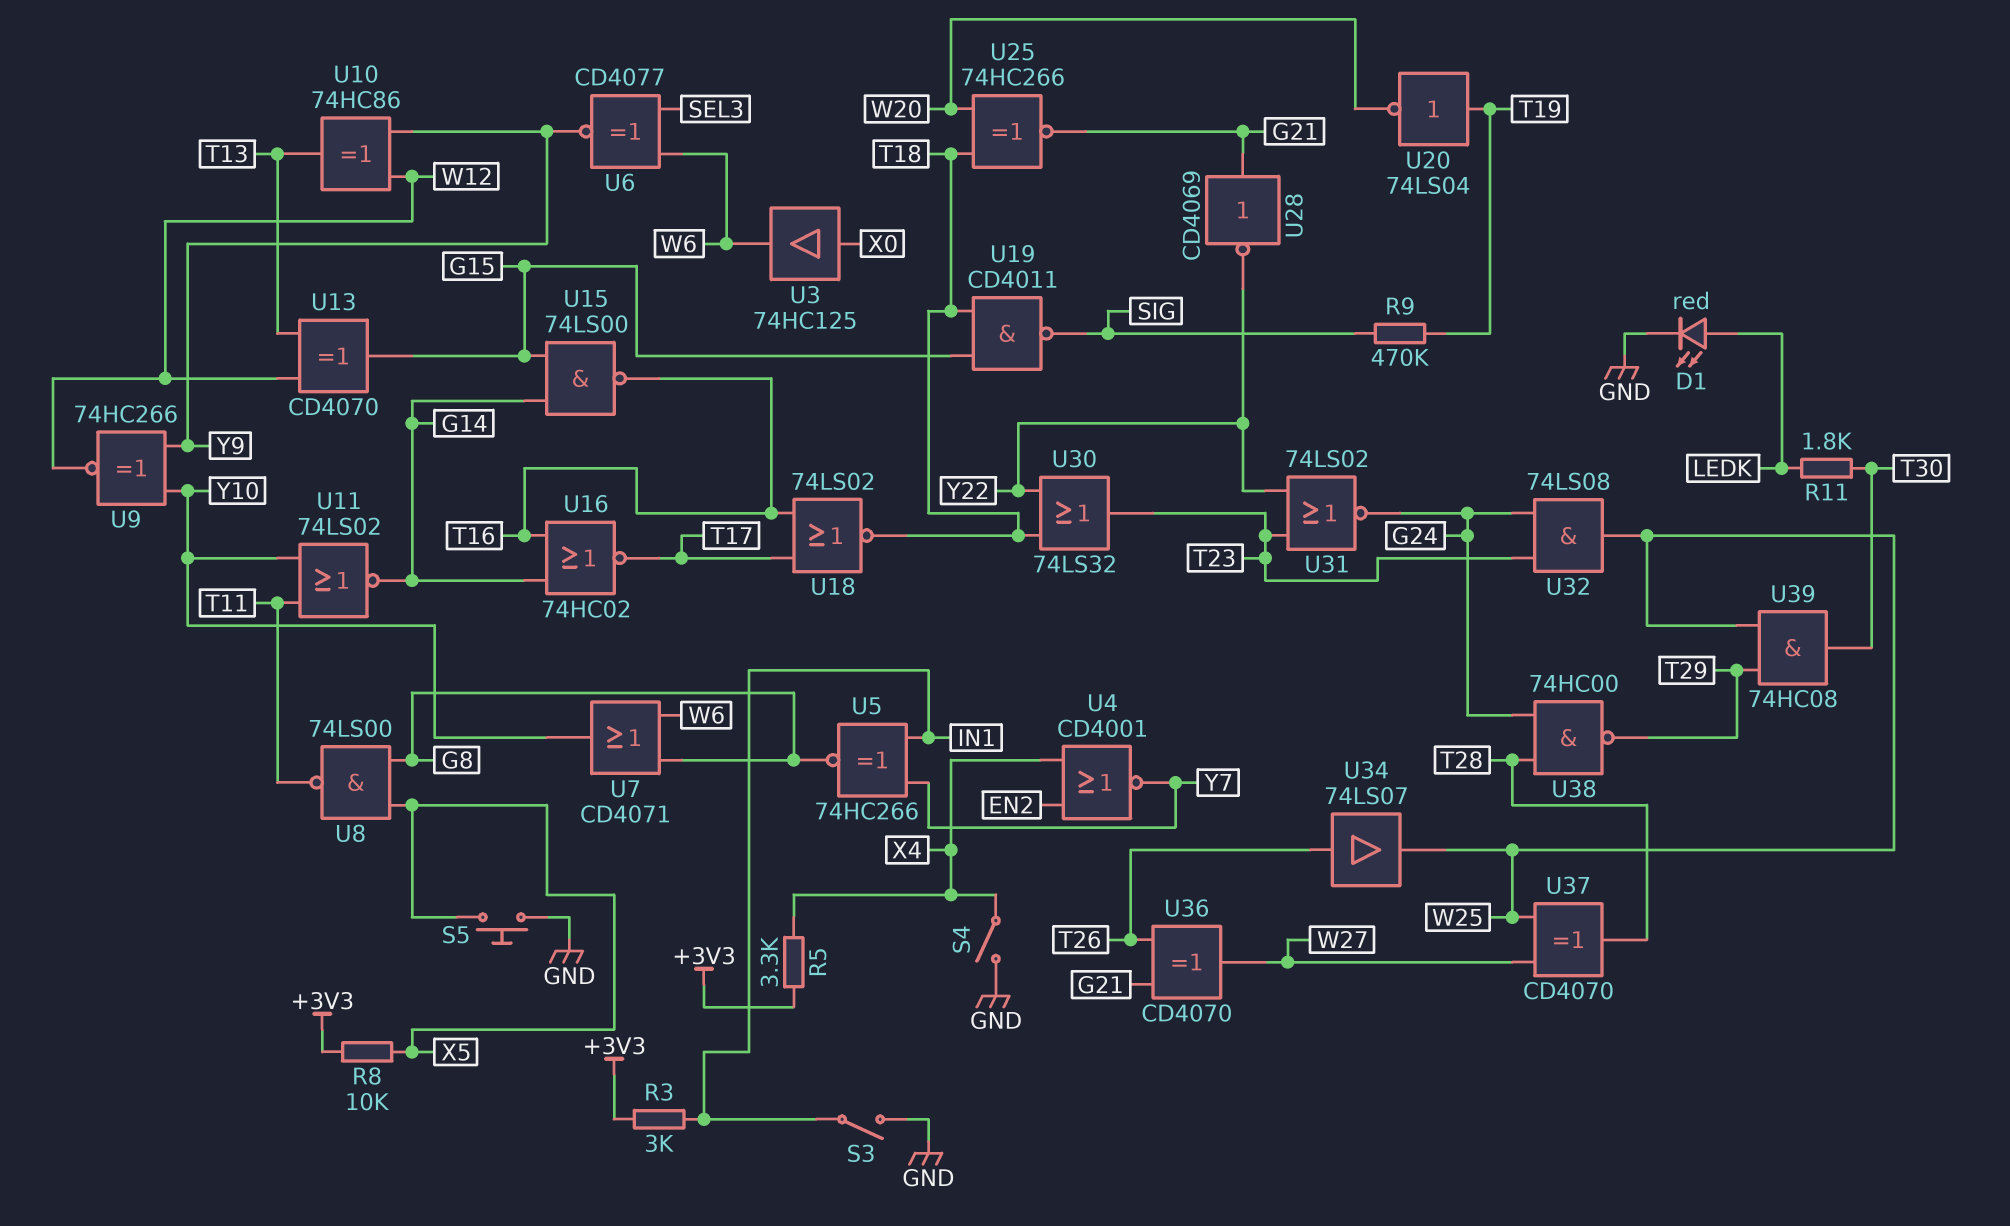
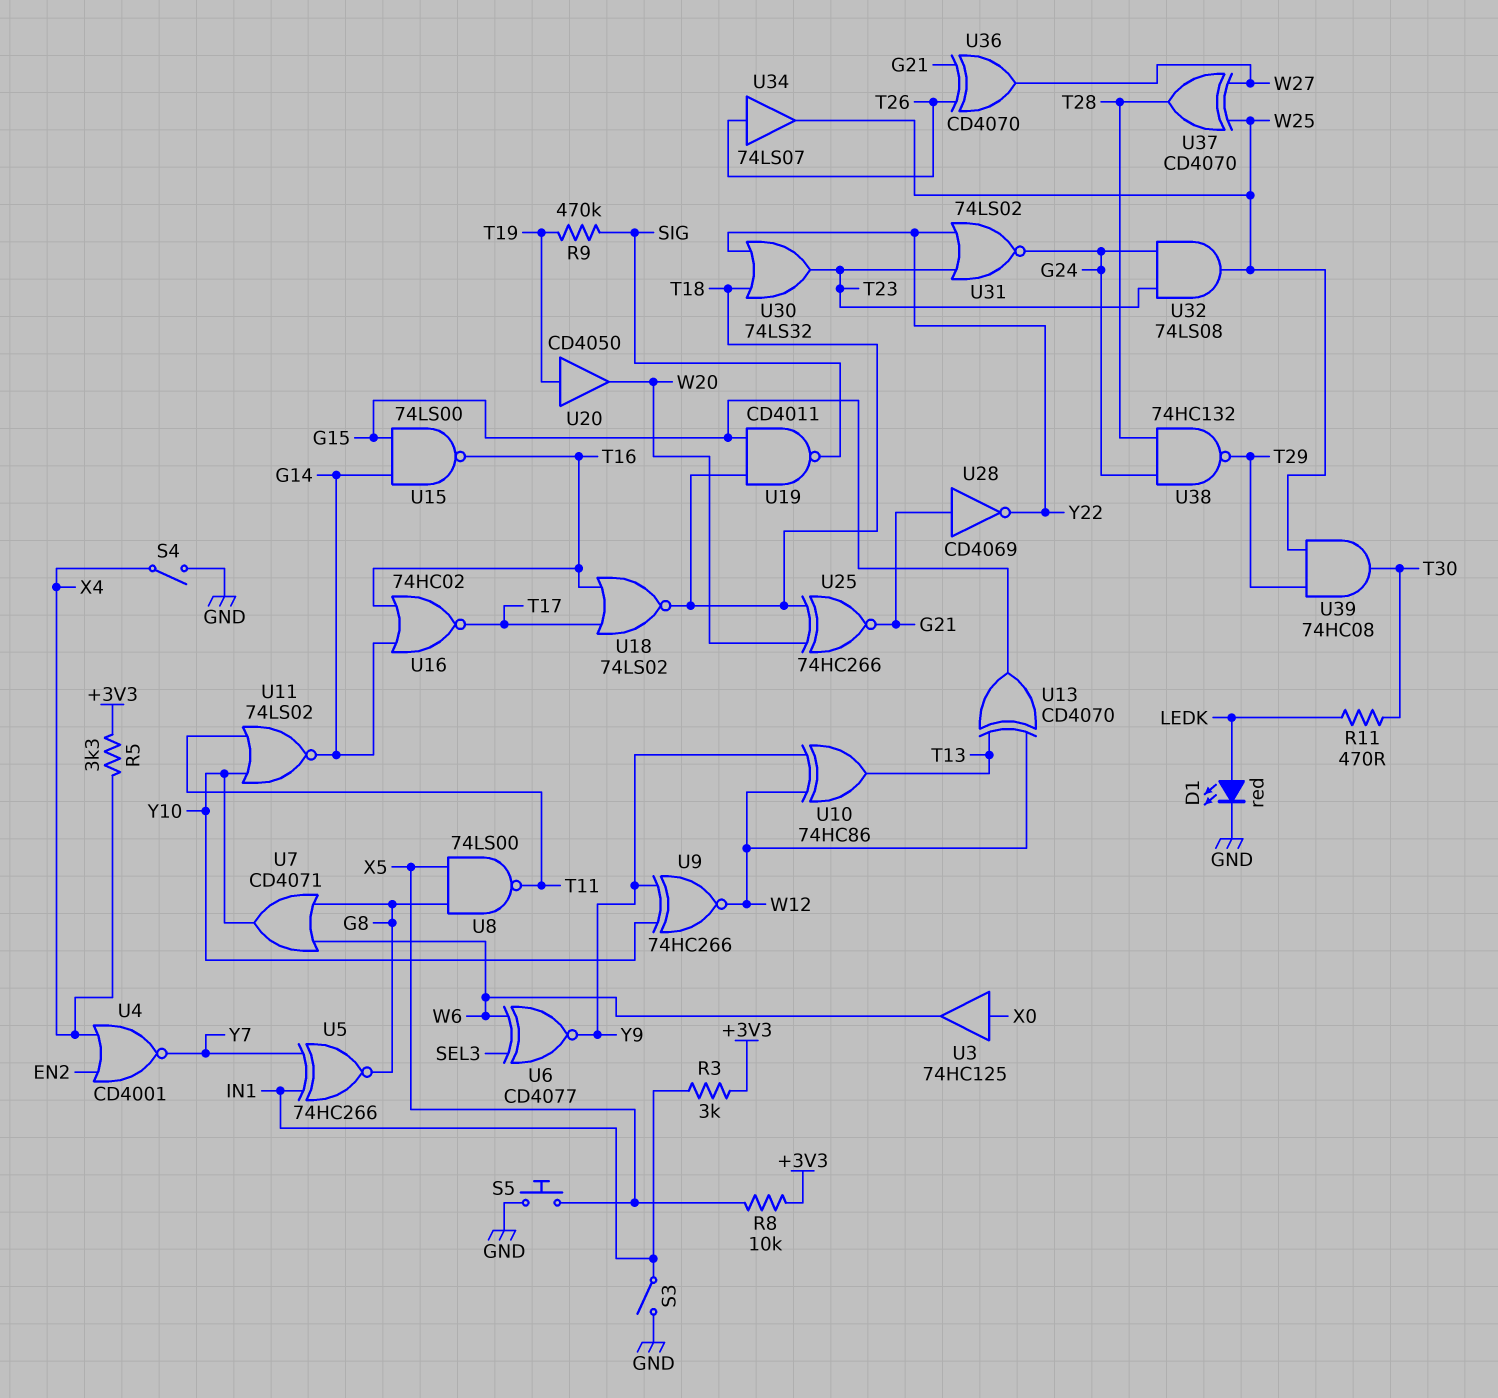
R11: 1.8k (LEDK, T30) -> 470 (LEDK, T30)
U20: NOT 74LS04 (in T19, out W20) -> buffer CD4050 (in T19, out W20)
U38: NAND 74HC00 (in G24, in T28, out T29) -> NAND 74HC132 (in G24, in T28, out T29)

